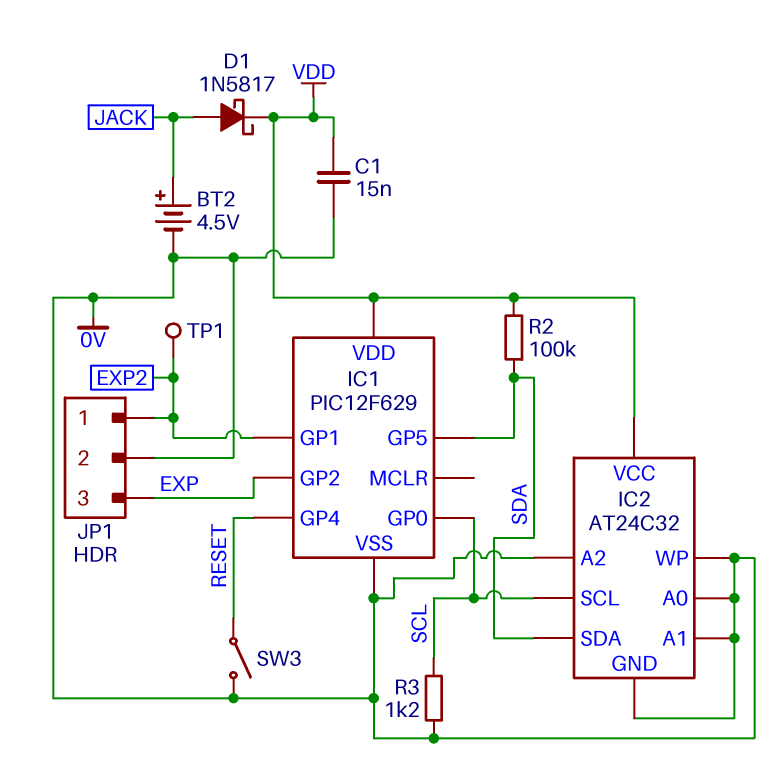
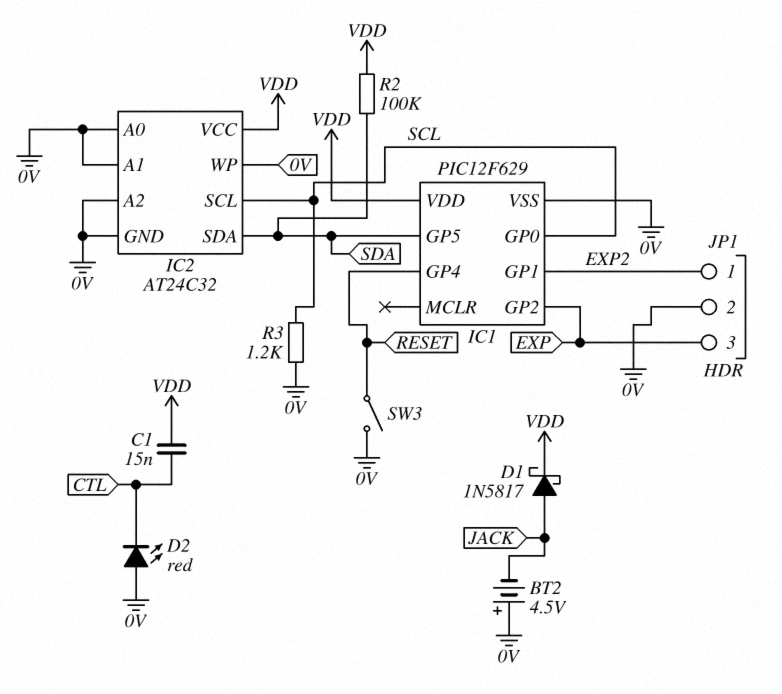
BT2: 4.5V (plus JACK, minus 0V) -> 4.5V (plus 0V, minus JACK)
C1: 15nF (0V, VDD) -> 15nF (CTL, VDD)
D2: none -> LED red (A 0V, K CTL)
TP1: test point (EXP2) -> none

